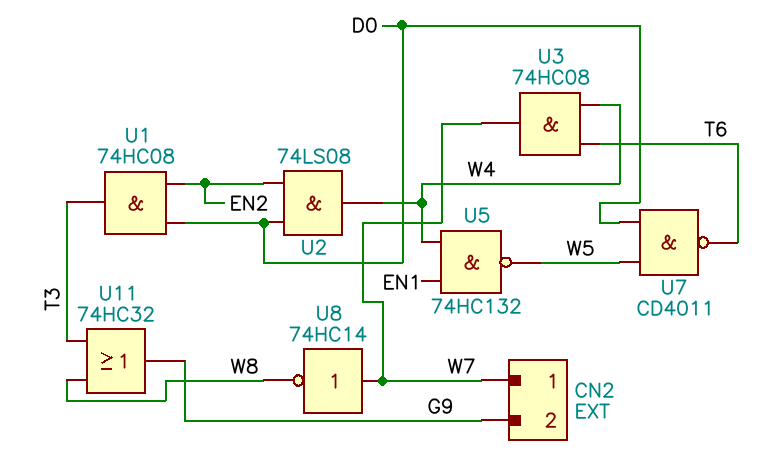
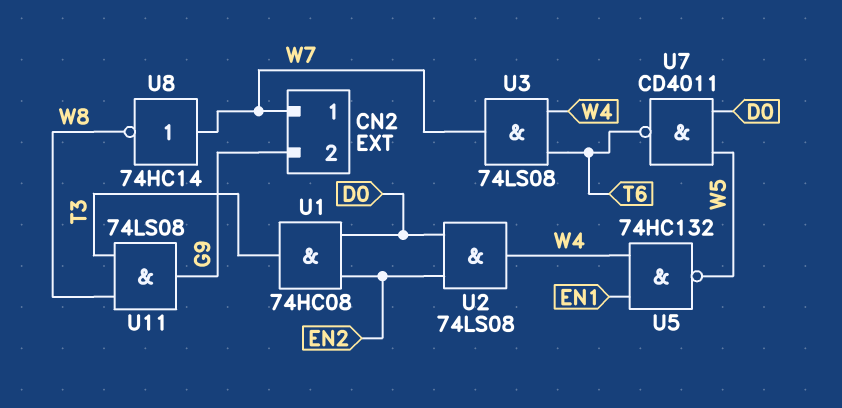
U3: AND 74HC08 (in T6, in W4, out W7) -> AND 74LS08 (in T6, in W4, out W7)
U11: OR 74HC32 (in T3, in W8, out G9) -> AND 74LS08 (in T3, in W8, out G9)

